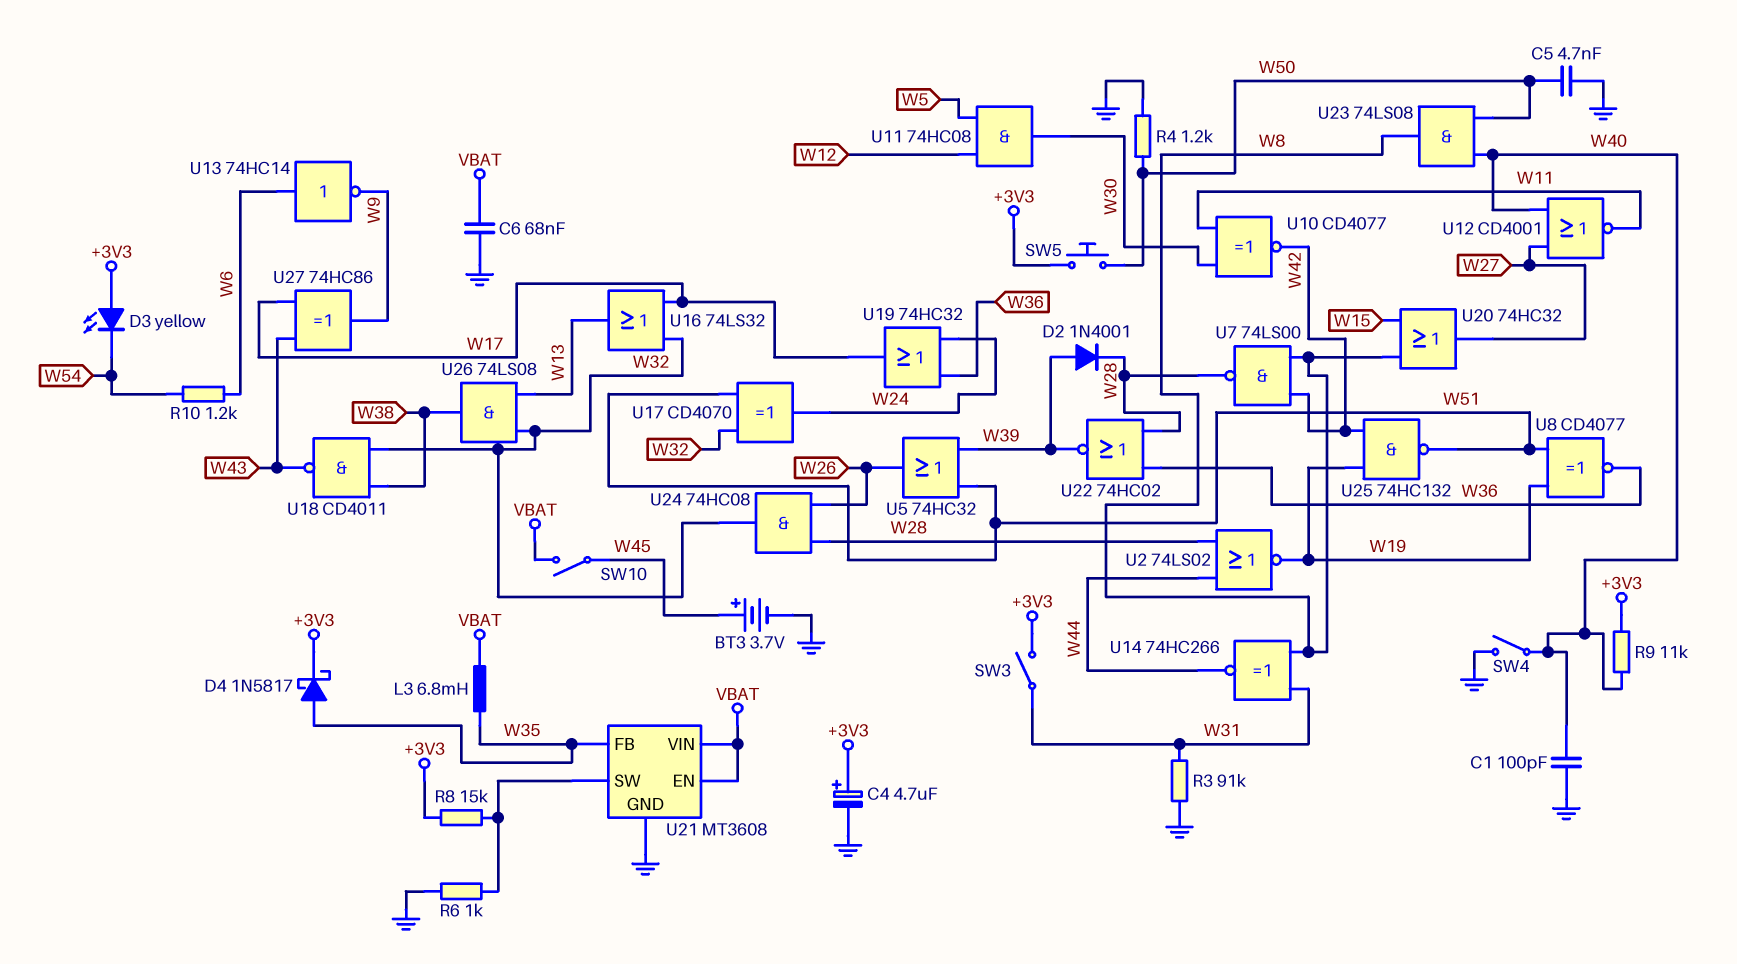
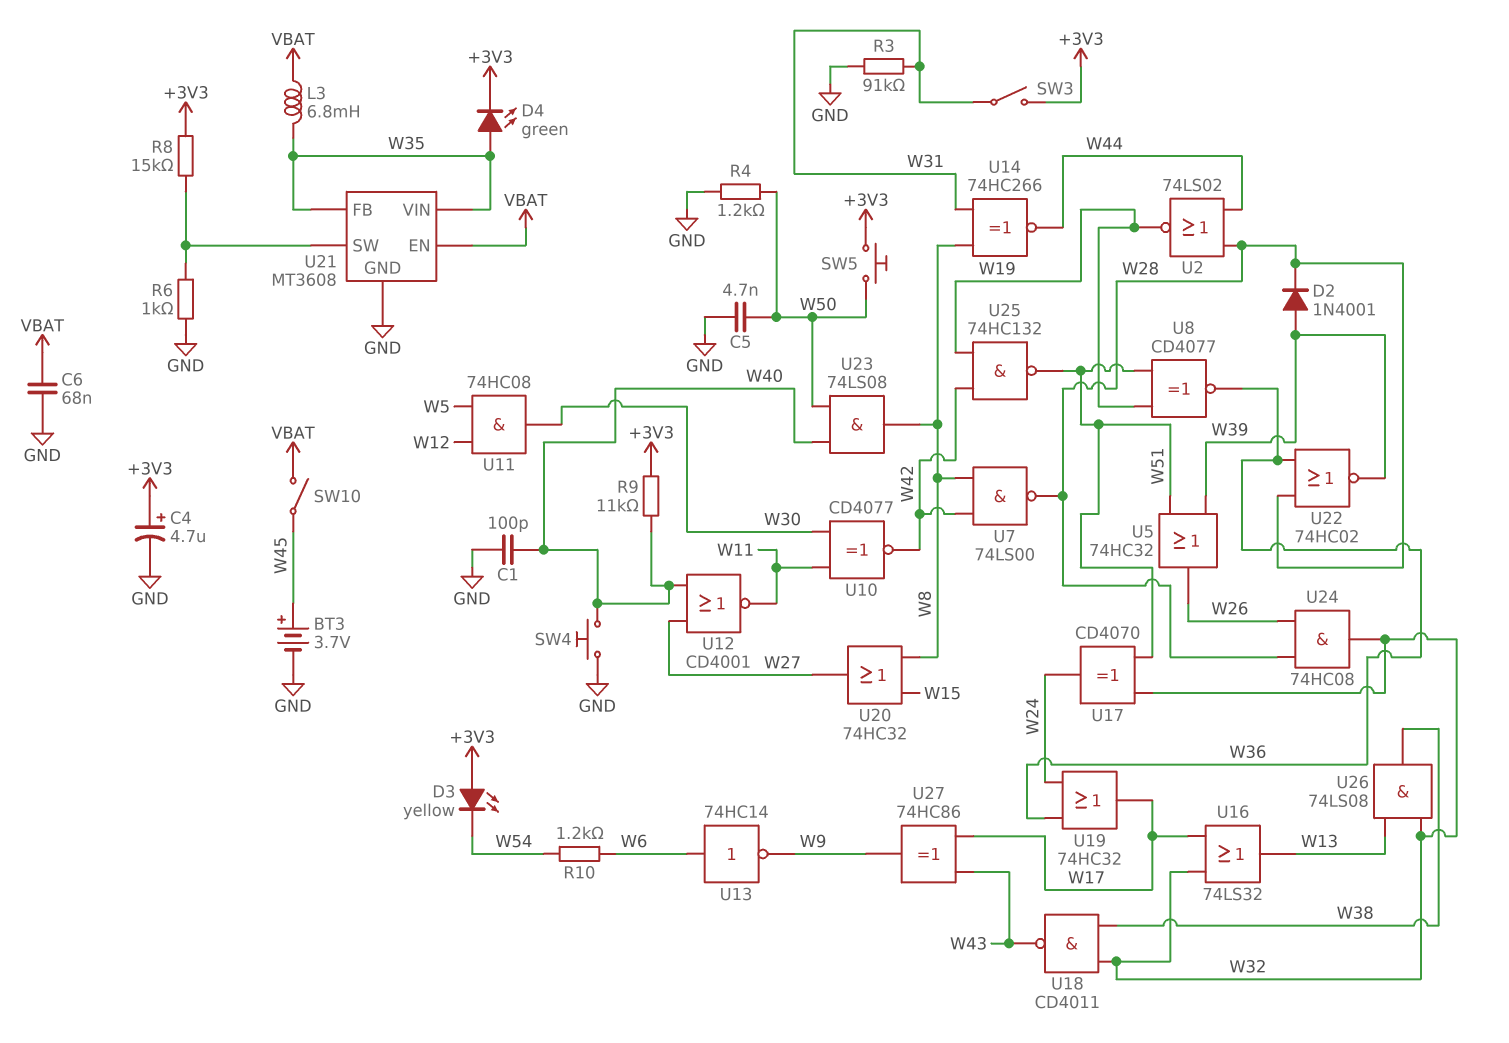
D4: schottky 1N5817 (A W35, K +3V3) -> LED green (A W35, K +3V3)
SW4: switch (GND, W40) -> button (GND, W40)
U21 pin VIN: VBAT -> W35

